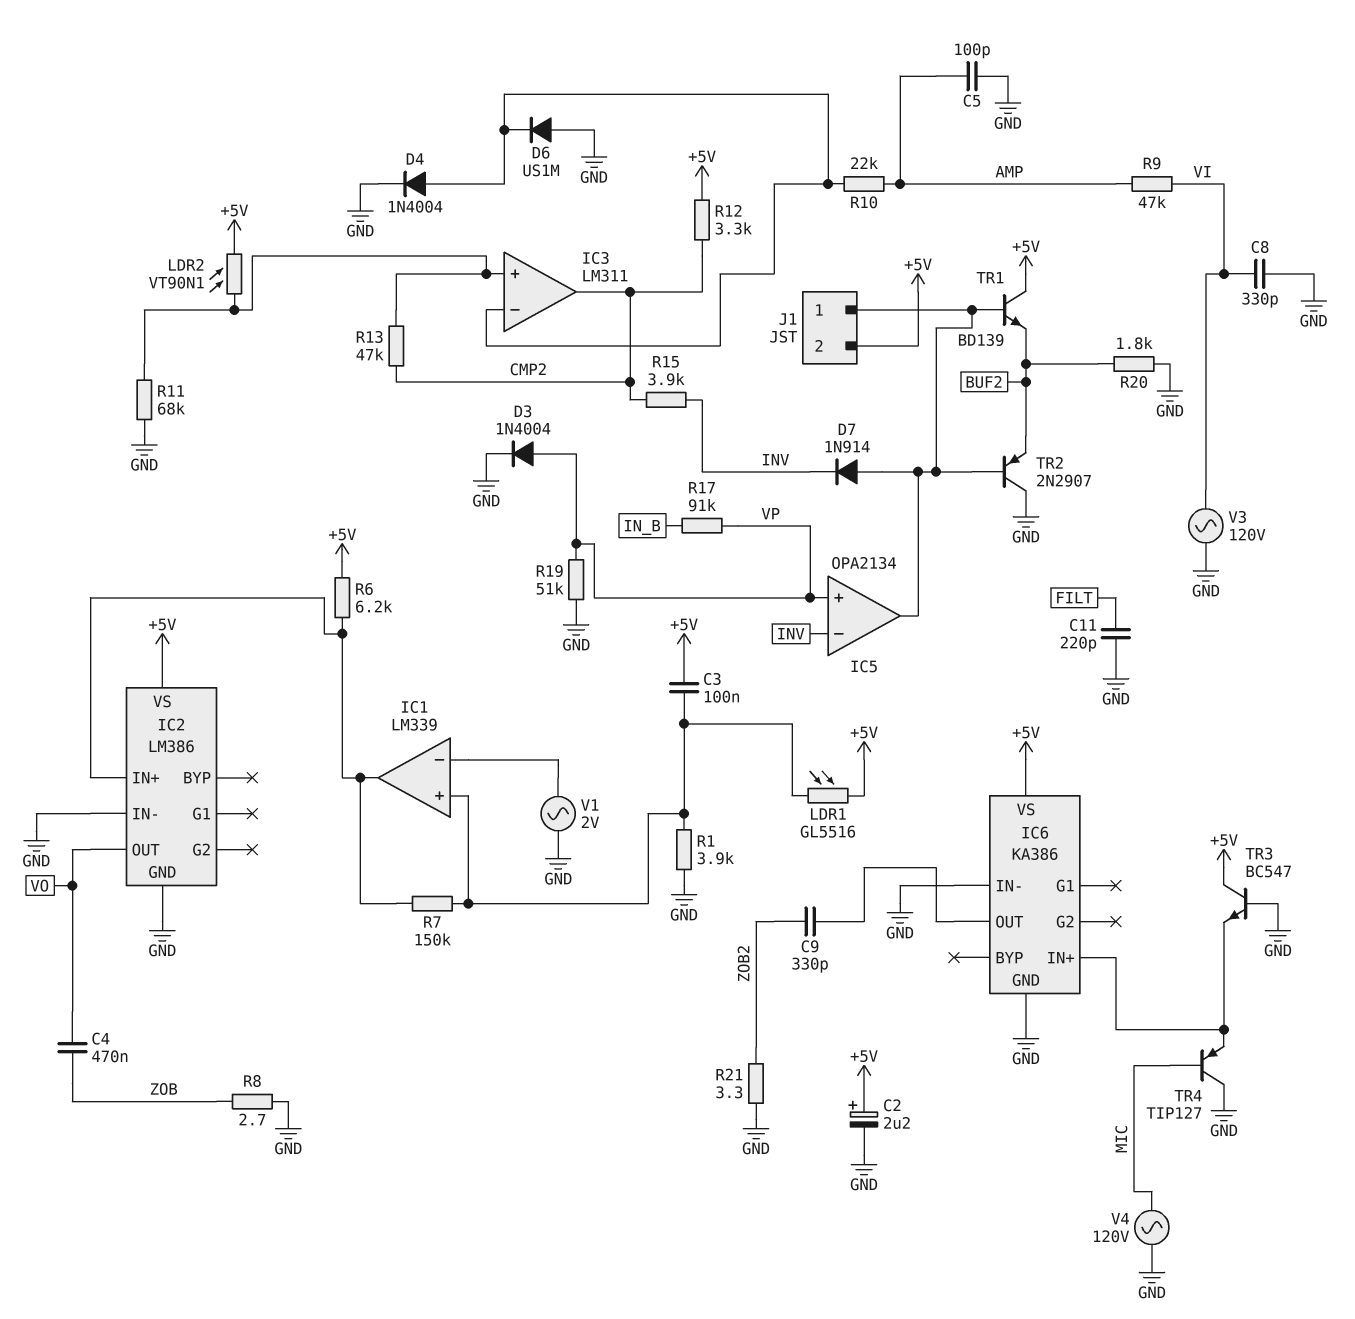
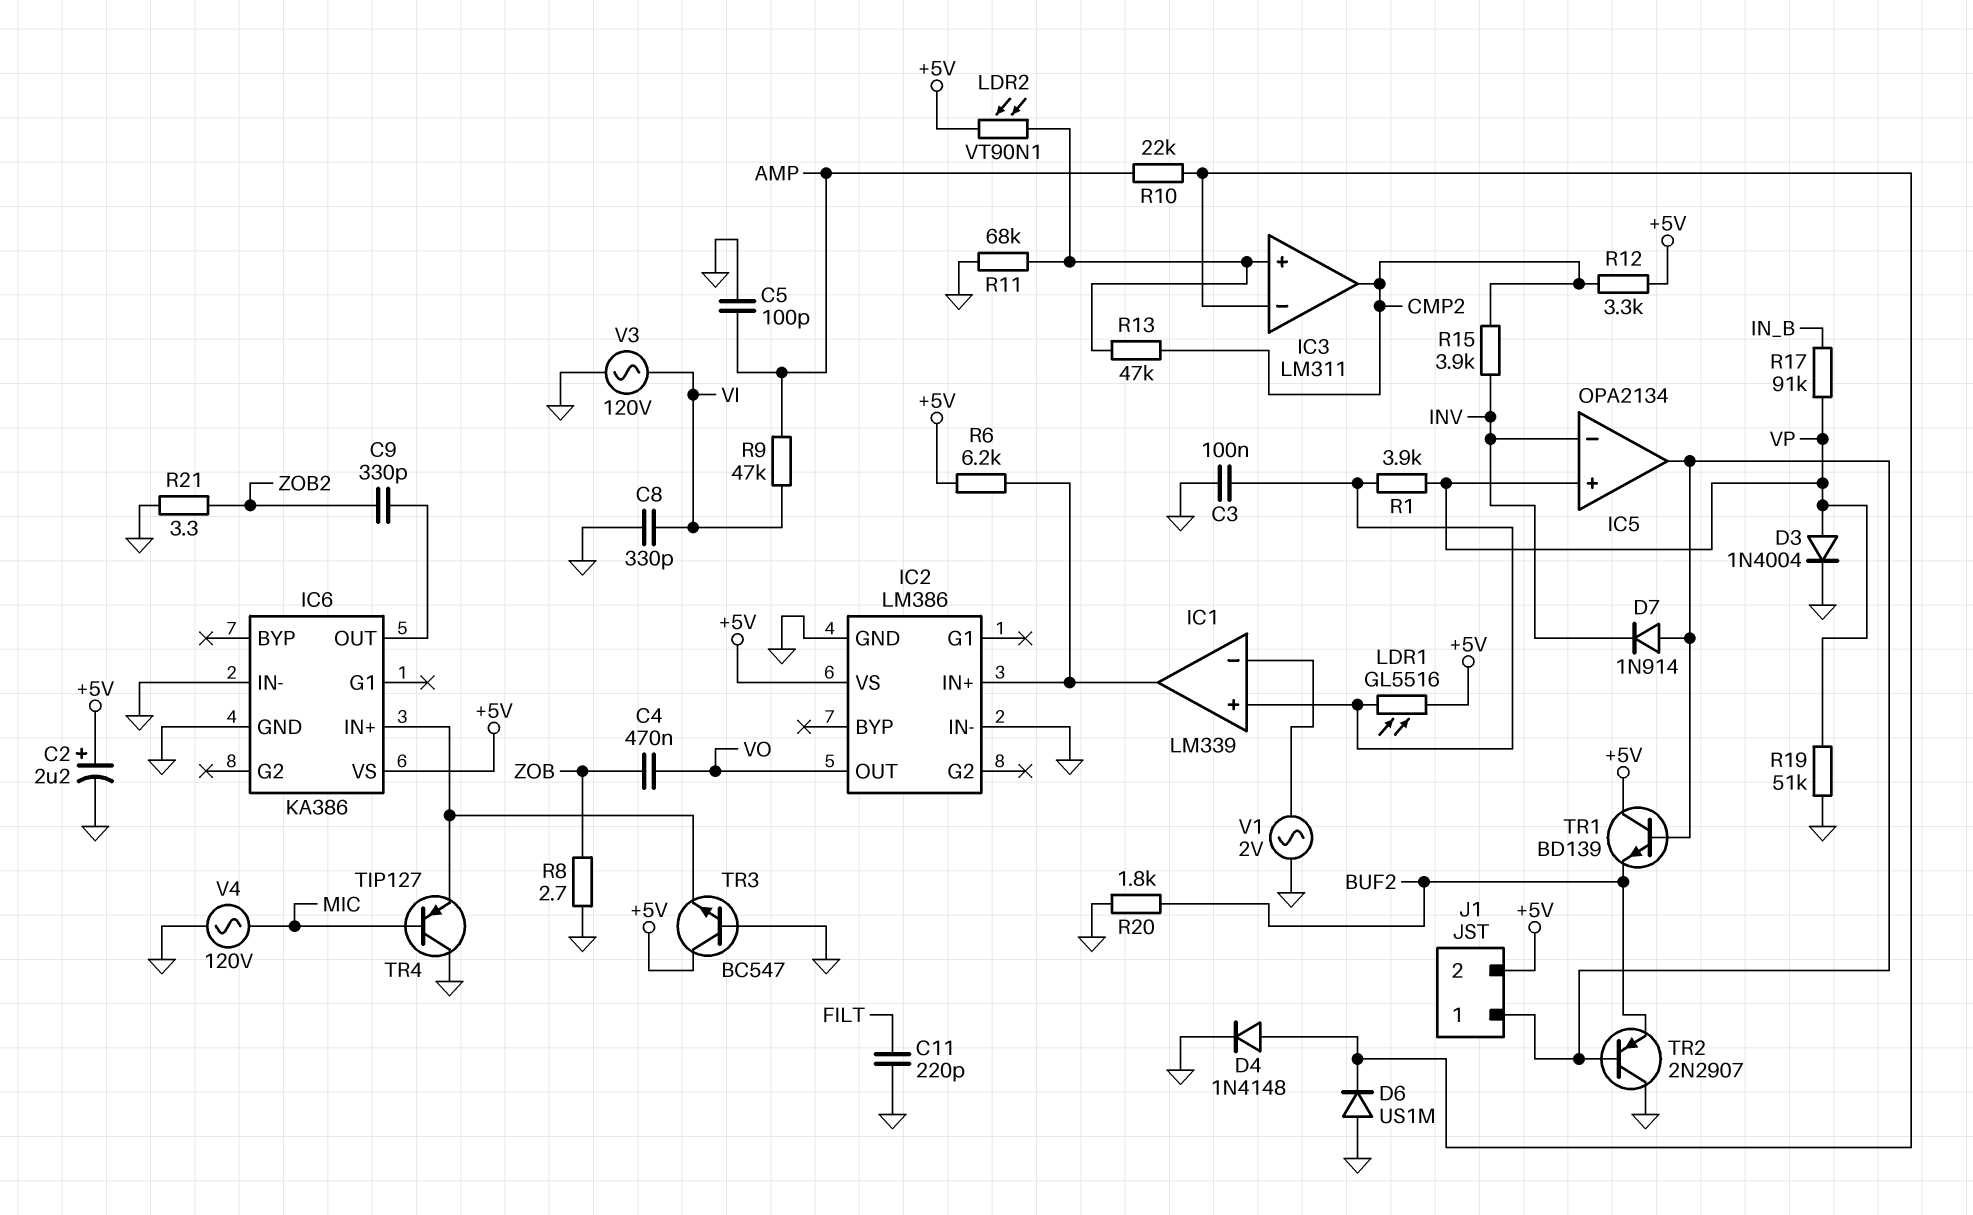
C3: 100nF (+5V, IC1/in+) -> 100nF (GND, IC1/in+)
D4: diode 1N4004 (A IC3/in-, K GND) -> diode 1N4148 (A IC3/in-, K GND)
R1: 3.9k (GND, IC1/in+) -> 3.9k (IC1/in+, VP)
R7: 150k (IC1/in+, IC1/out) -> none

